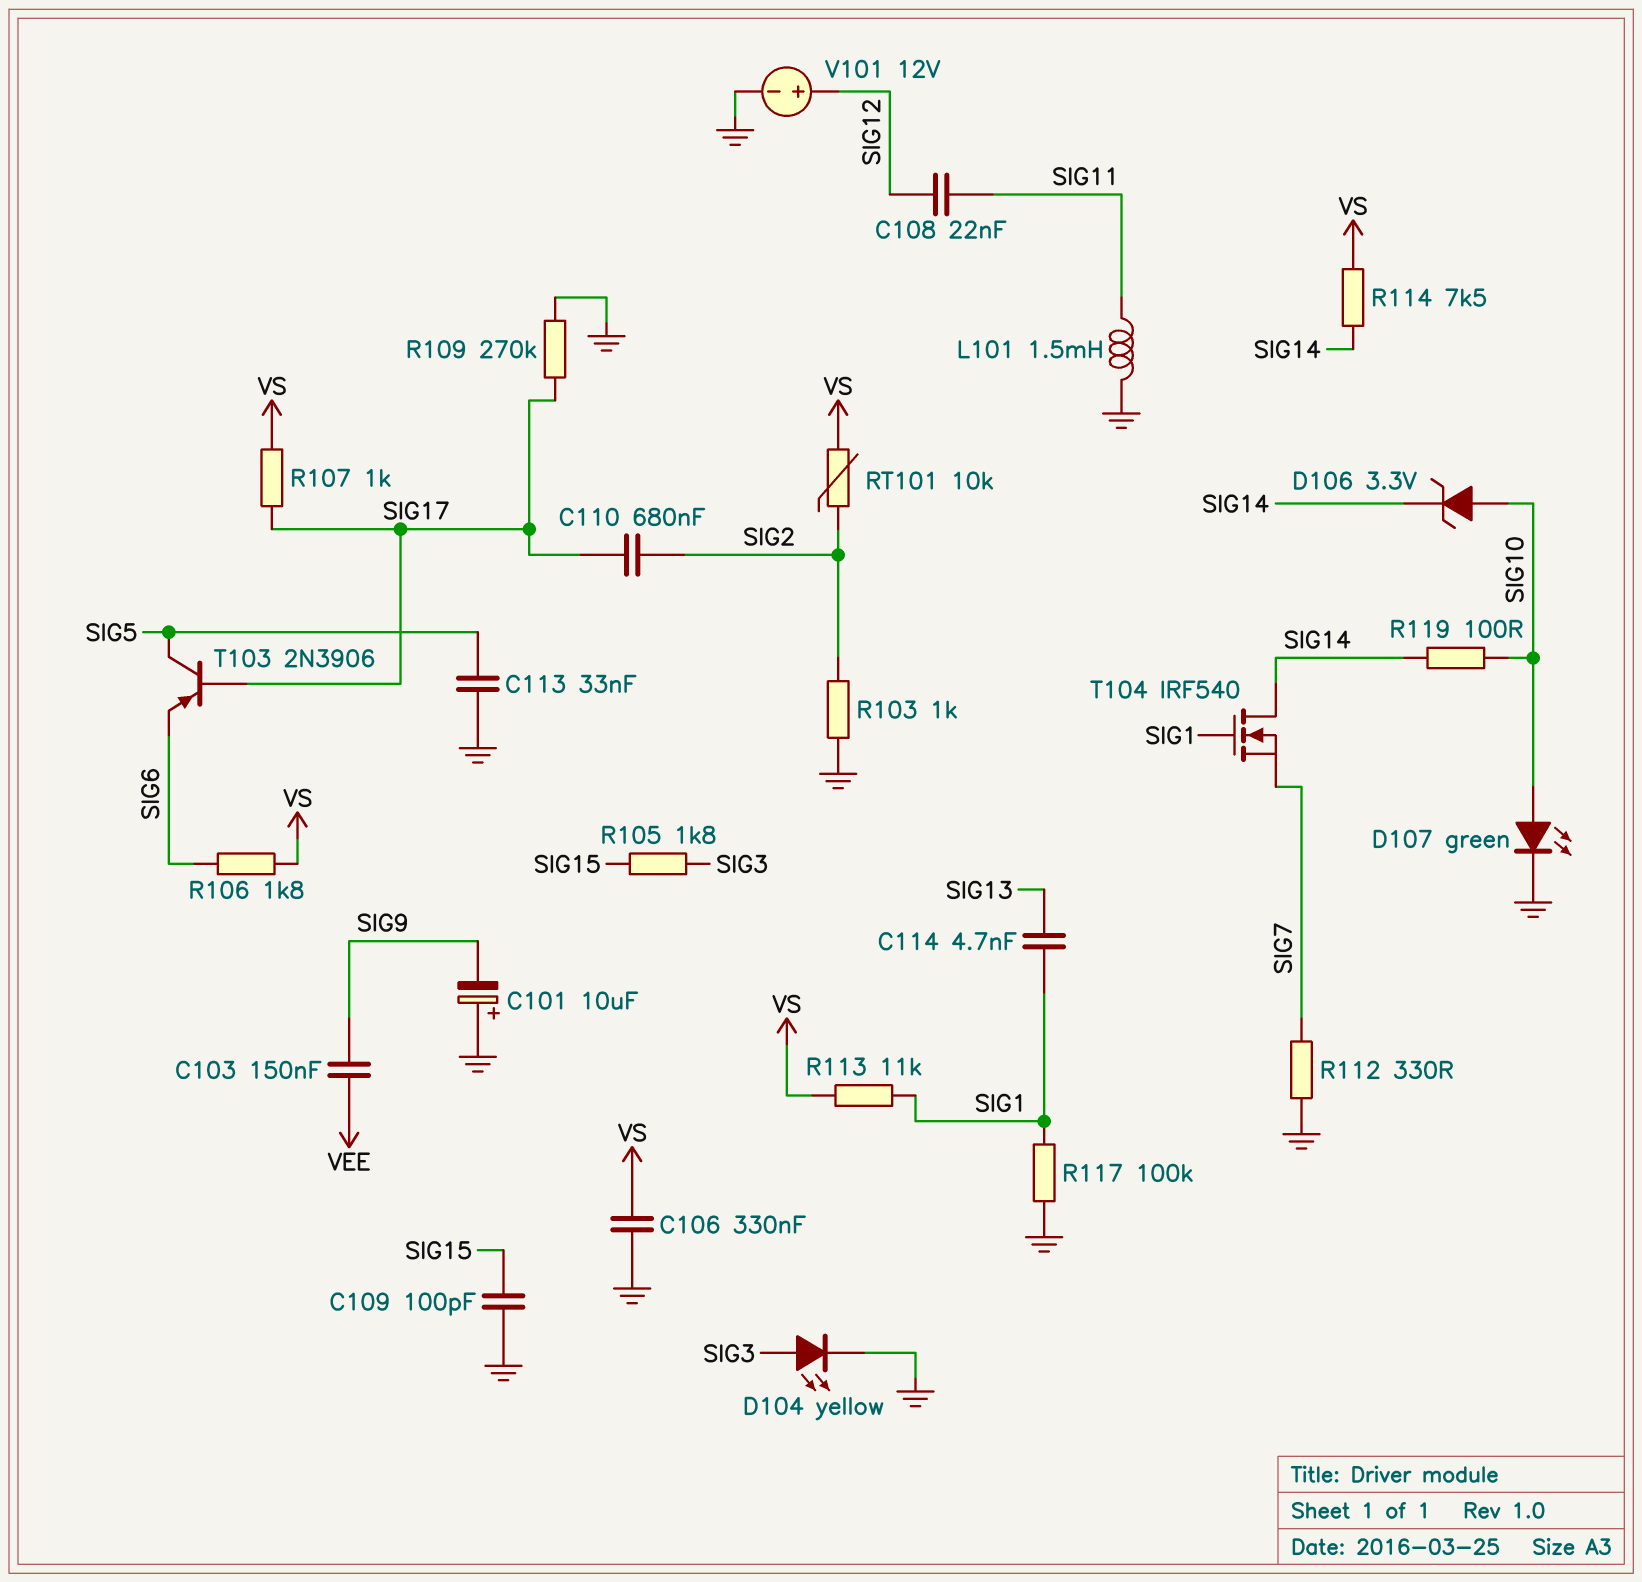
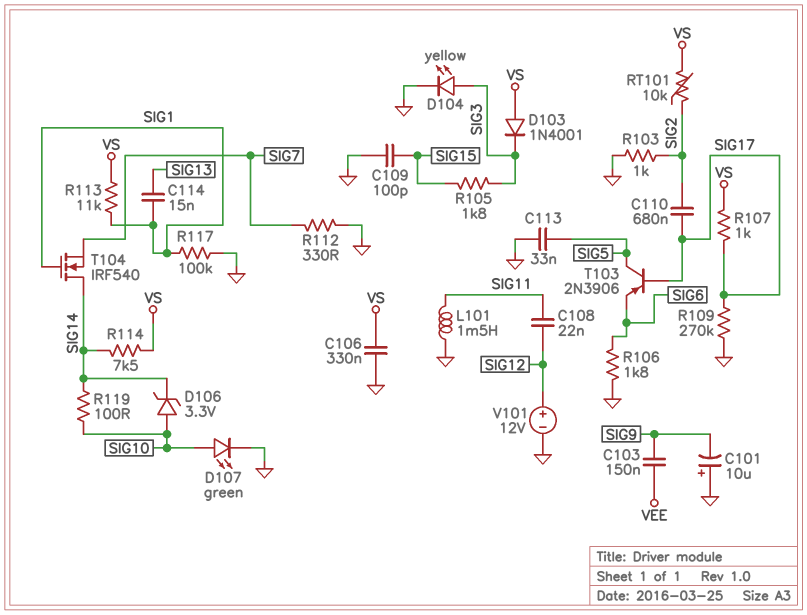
C114: 4.7nF (SIG1, SIG13) -> 15nF (SIG1, SIG13)
D103: none -> diode 1N4001 (A VS, K SIG3)
R106: 1.8k (SIG6, VS) -> 1.8k (GND, SIG6)

